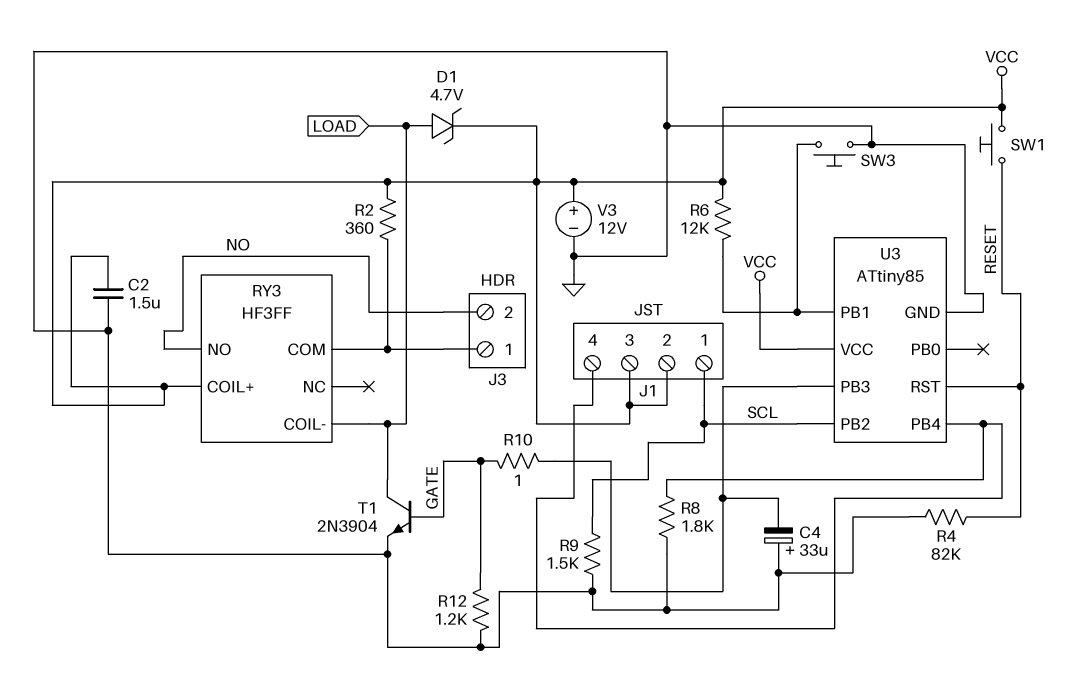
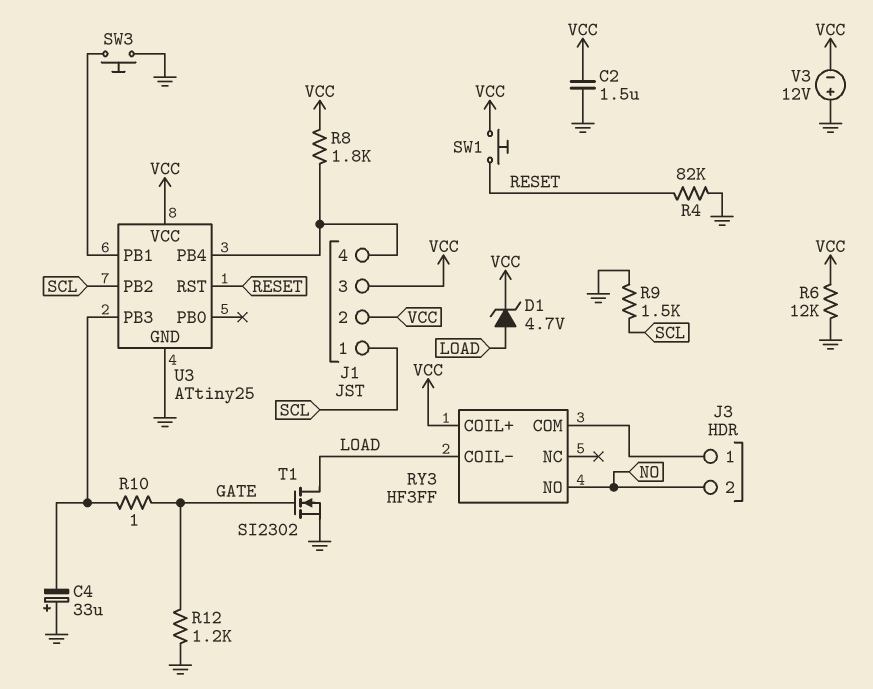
R2: 360 (J3/1, VCC) -> none
R6: 12k (U3/PB1, VCC) -> 12k (GND, VCC)
R8: 1.8k (GND, J1/4) -> 1.8k (J1/4, VCC)
T1: NPN 2N3904 (B GATE, C LOAD, E GND) -> NMOS SI2302 (G GATE, D LOAD, S GND)
U3: ATtiny85 -> ATtiny25
V3: 12V (plus VCC, minus GND) -> 12V (plus GND, minus VCC)

